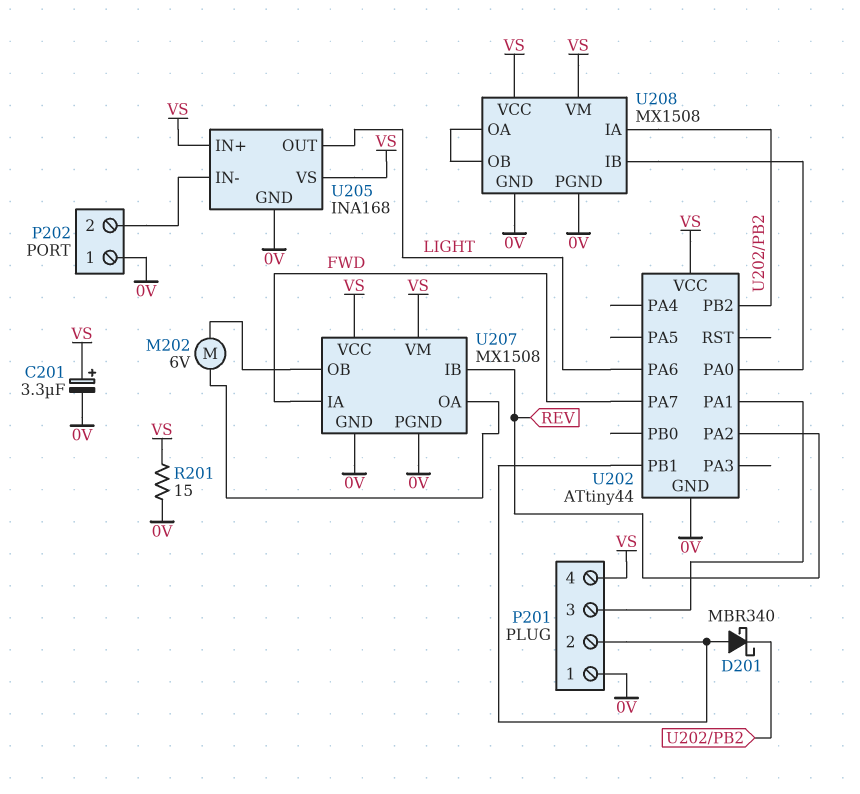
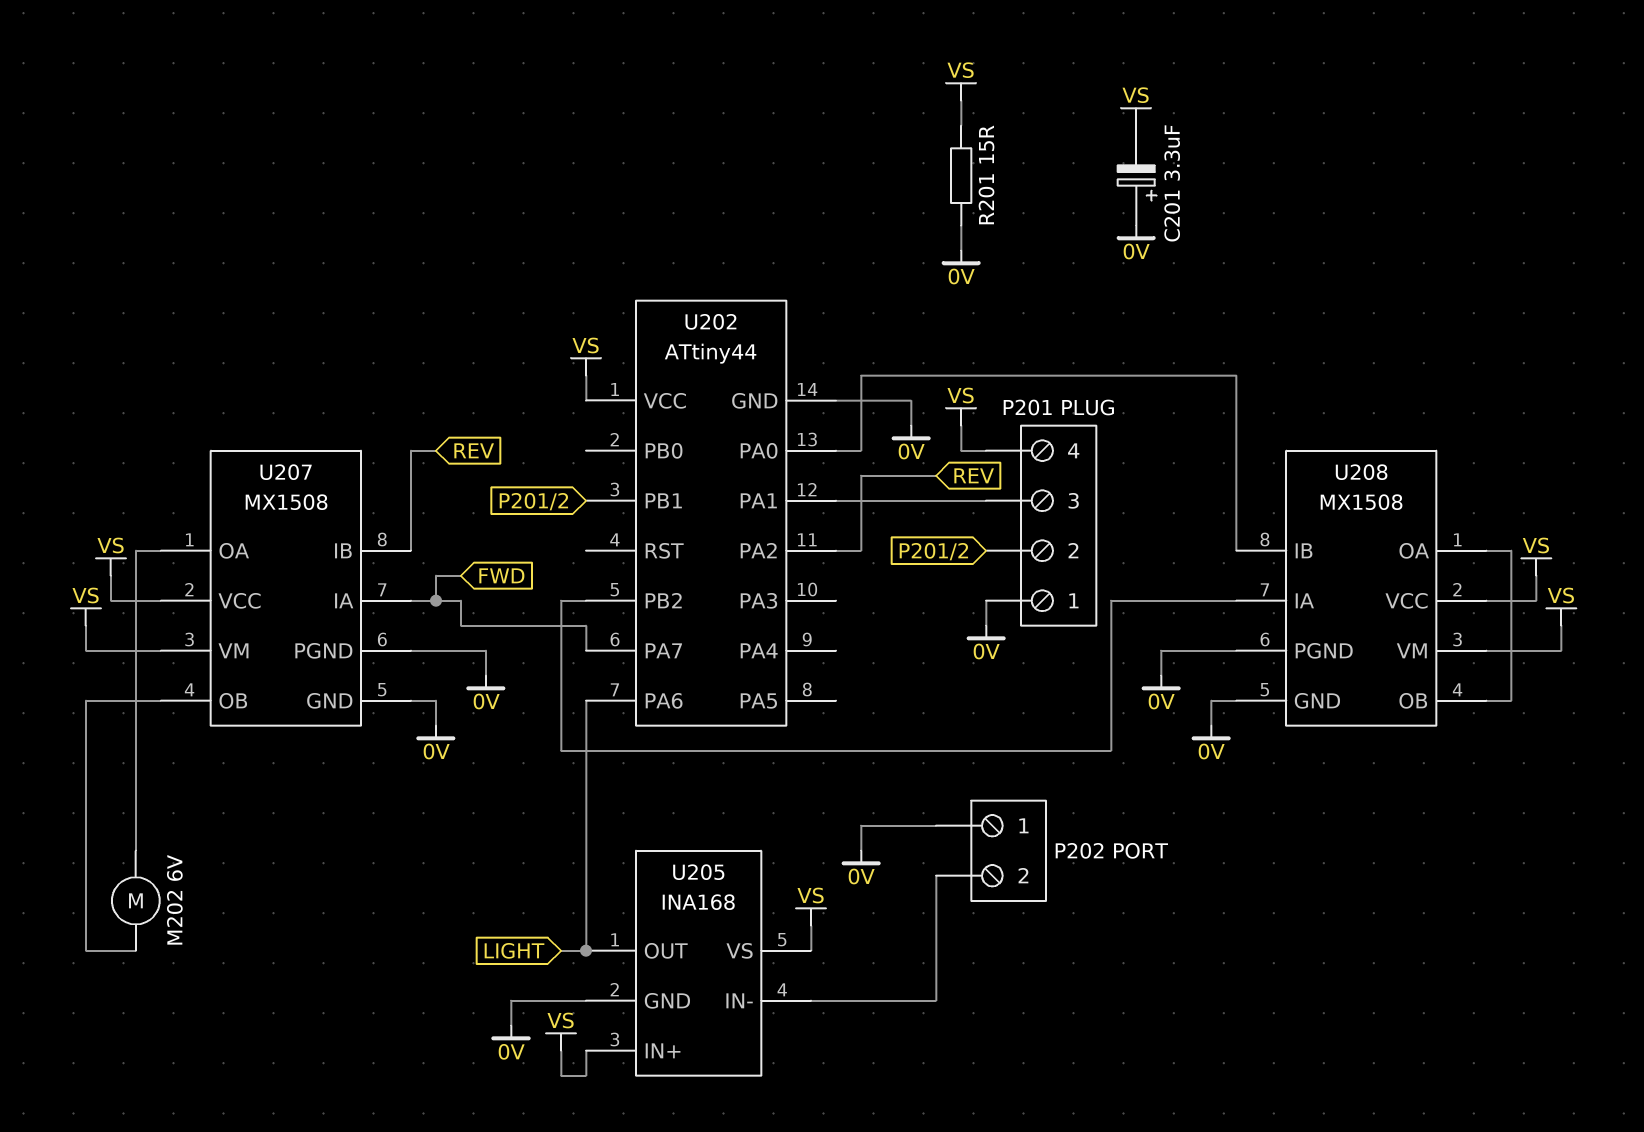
C201: 3.3uF (plus VS, minus 0V) -> 3.3uF (plus 0V, minus VS)
D201: schottky MBR340 (A P201/2, K U202/PB2) -> none

